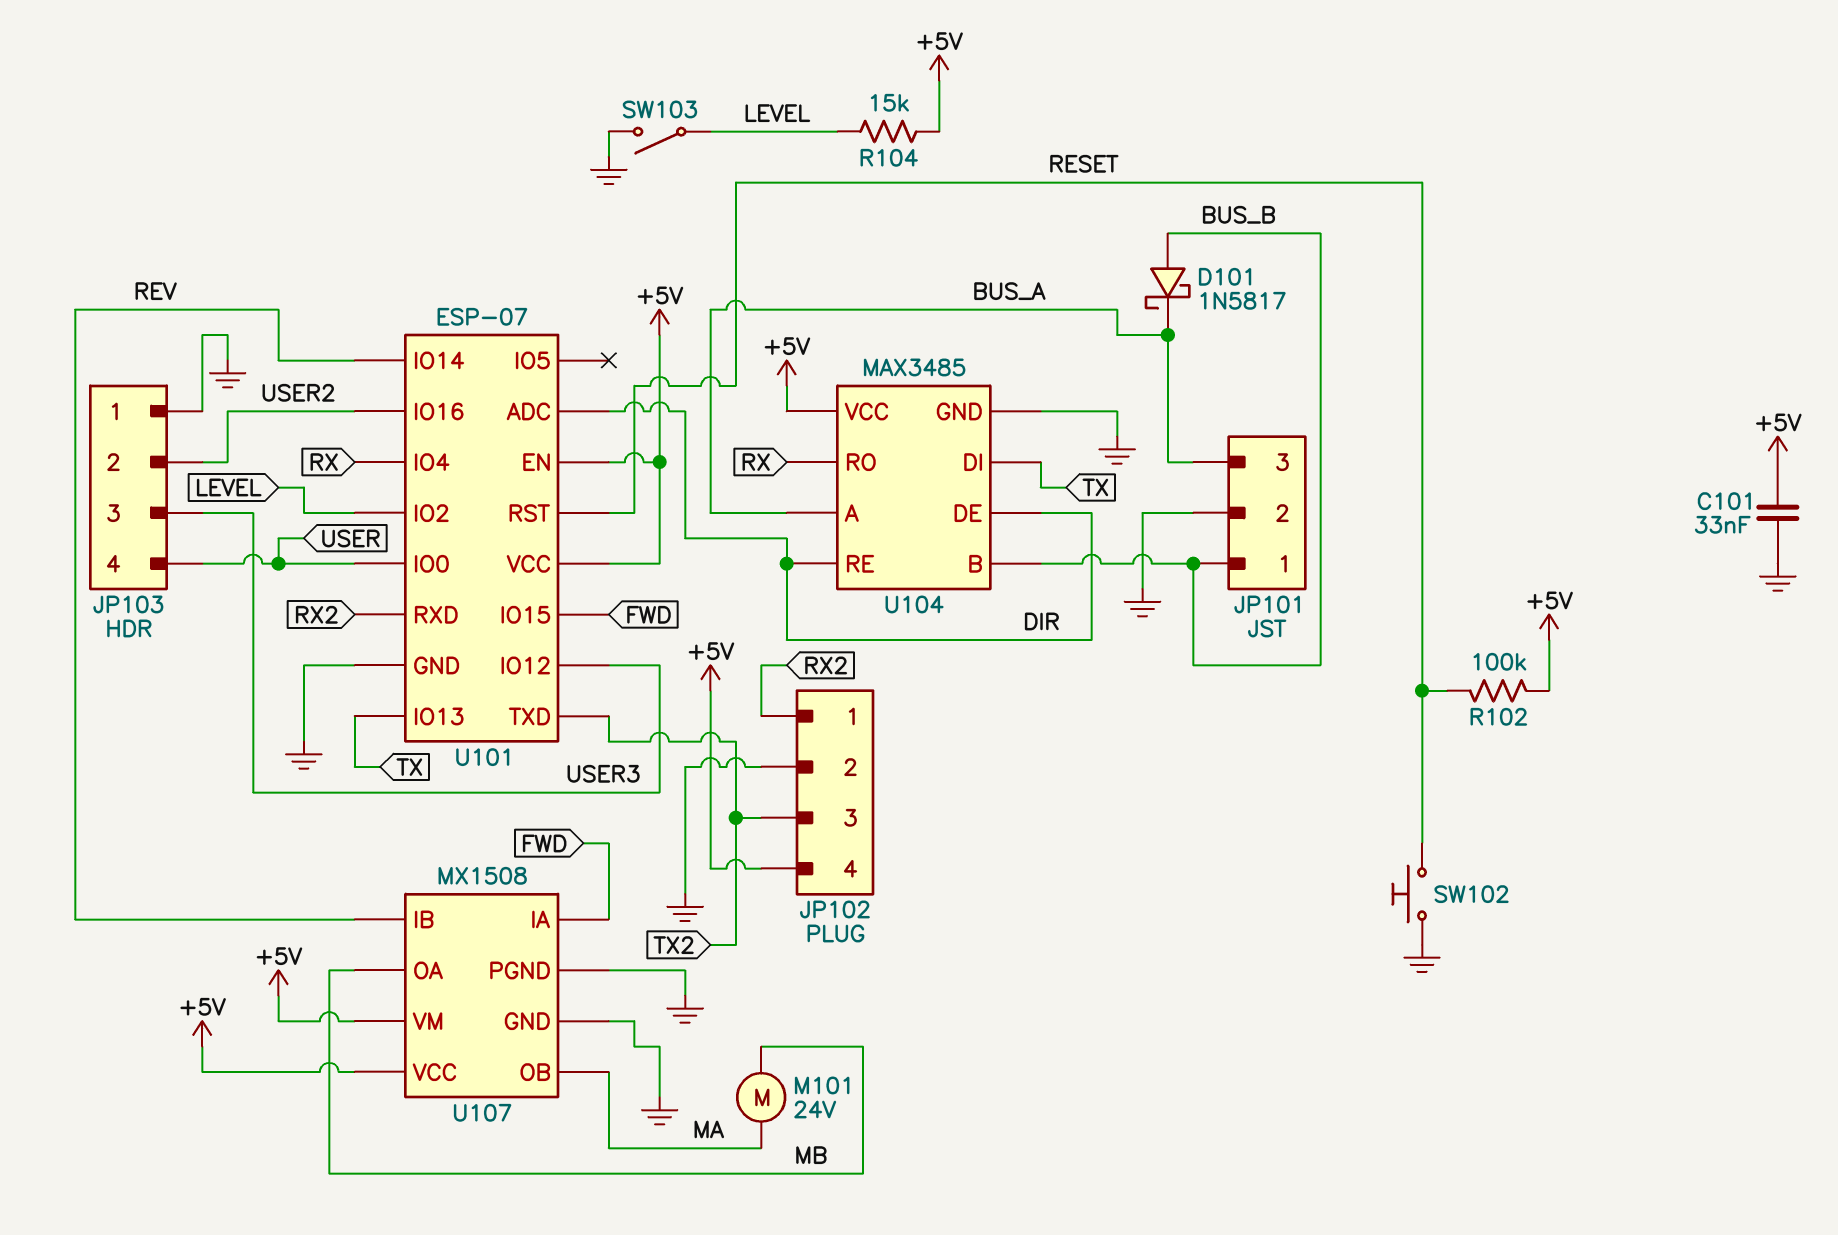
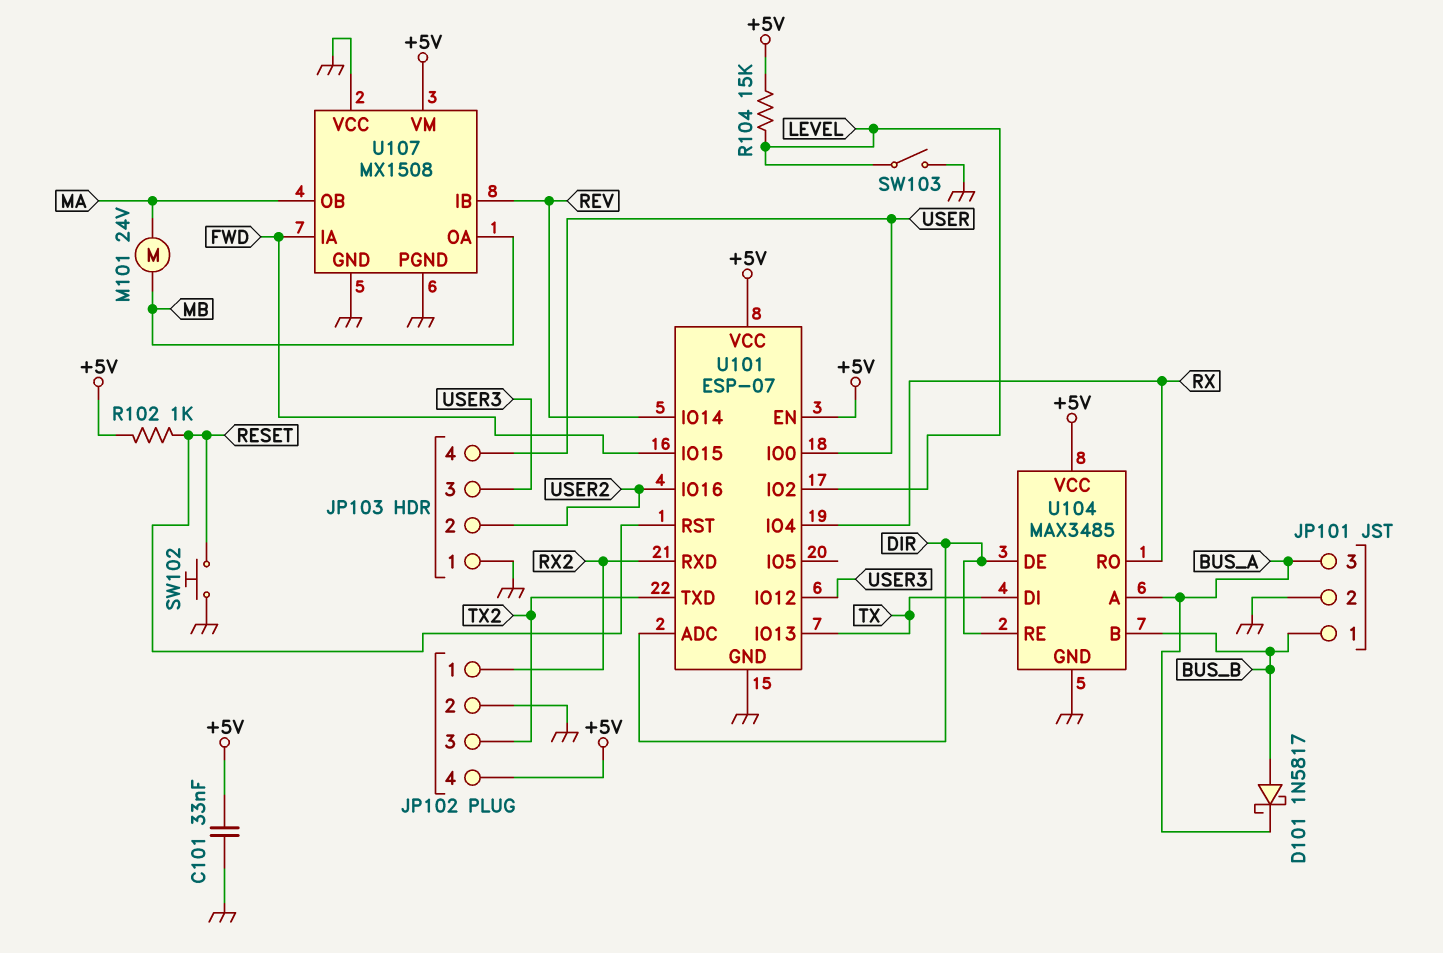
R102: 100k (+5V, RESET) -> 1k (+5V, RESET)
U107 pin VCC: +5V -> GND

